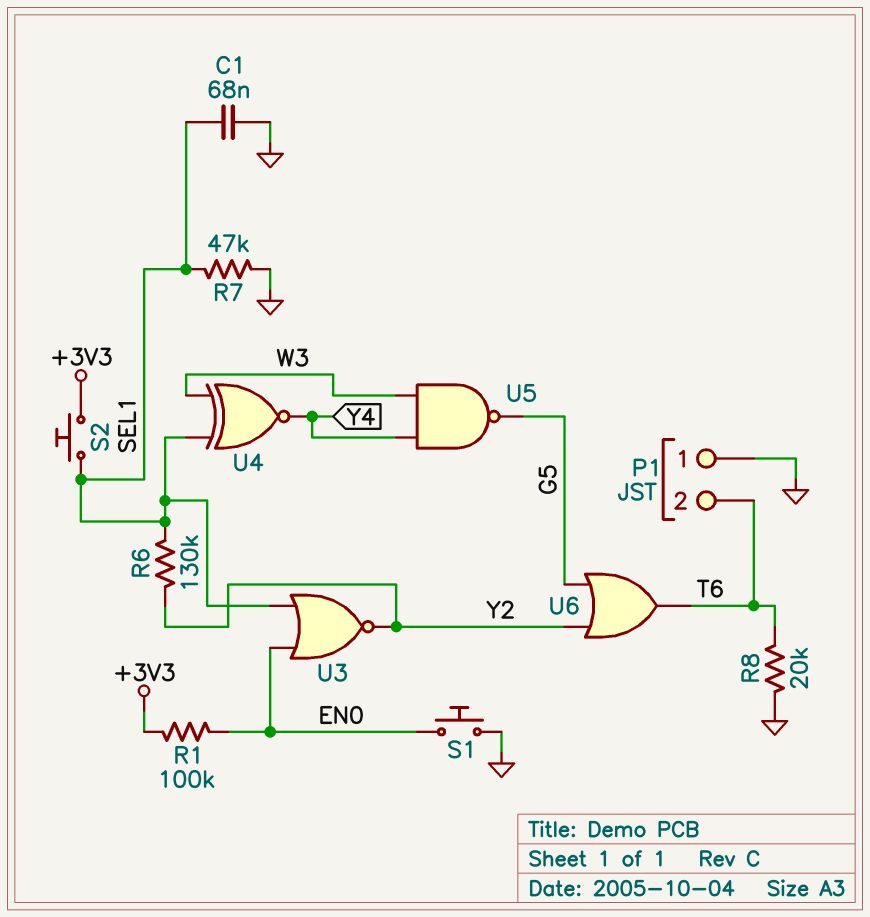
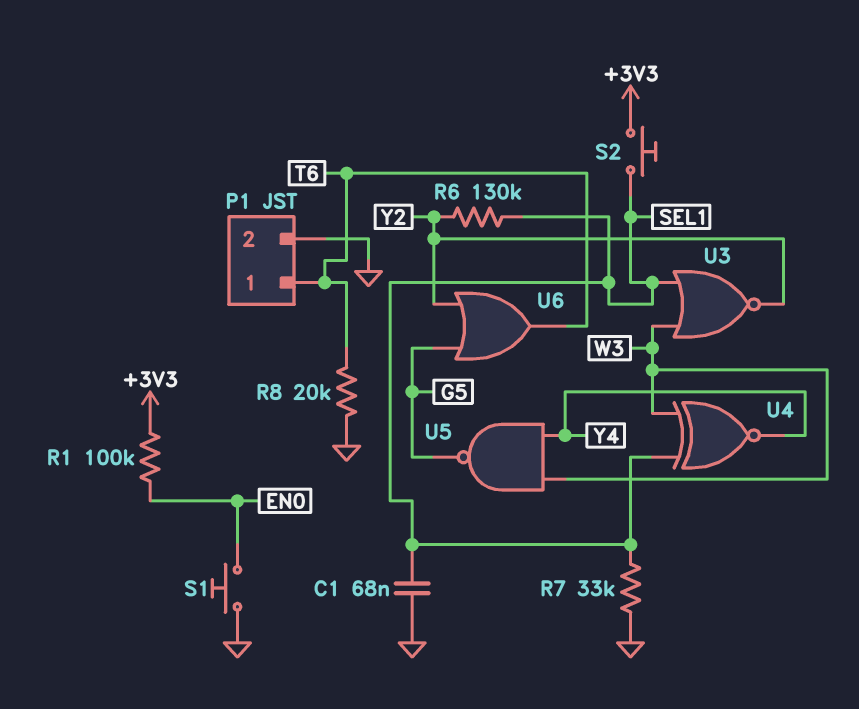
P1 pin 1: GND -> T6
P1 pin 2: T6 -> GND
R7: 47k (GND, SEL1) -> 33k (GND, SEL1)
U3: NOR (in EN0, in SEL1, out Y2) -> NOR (in SEL1, in W3, out Y2)

